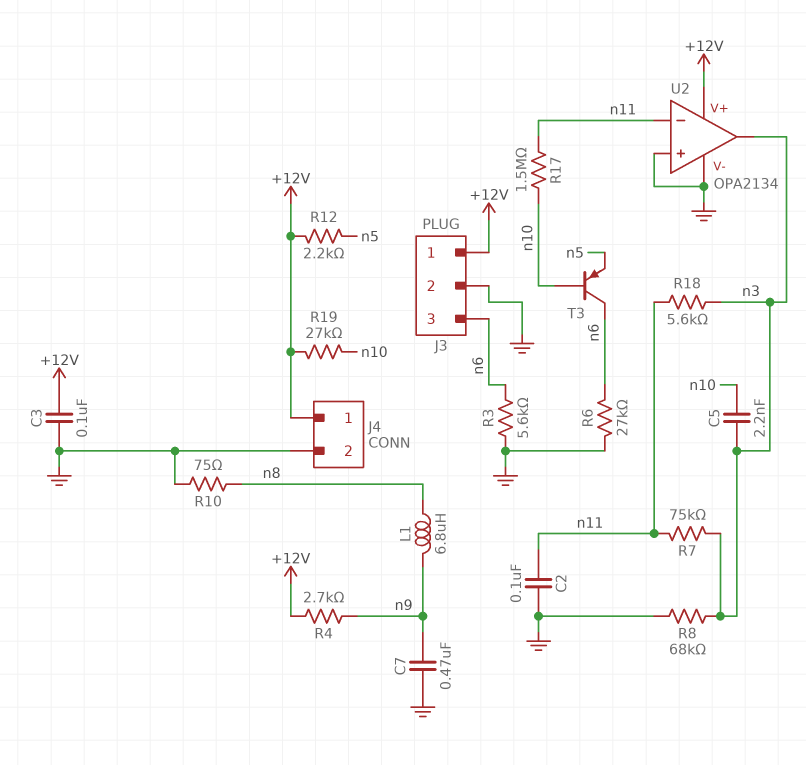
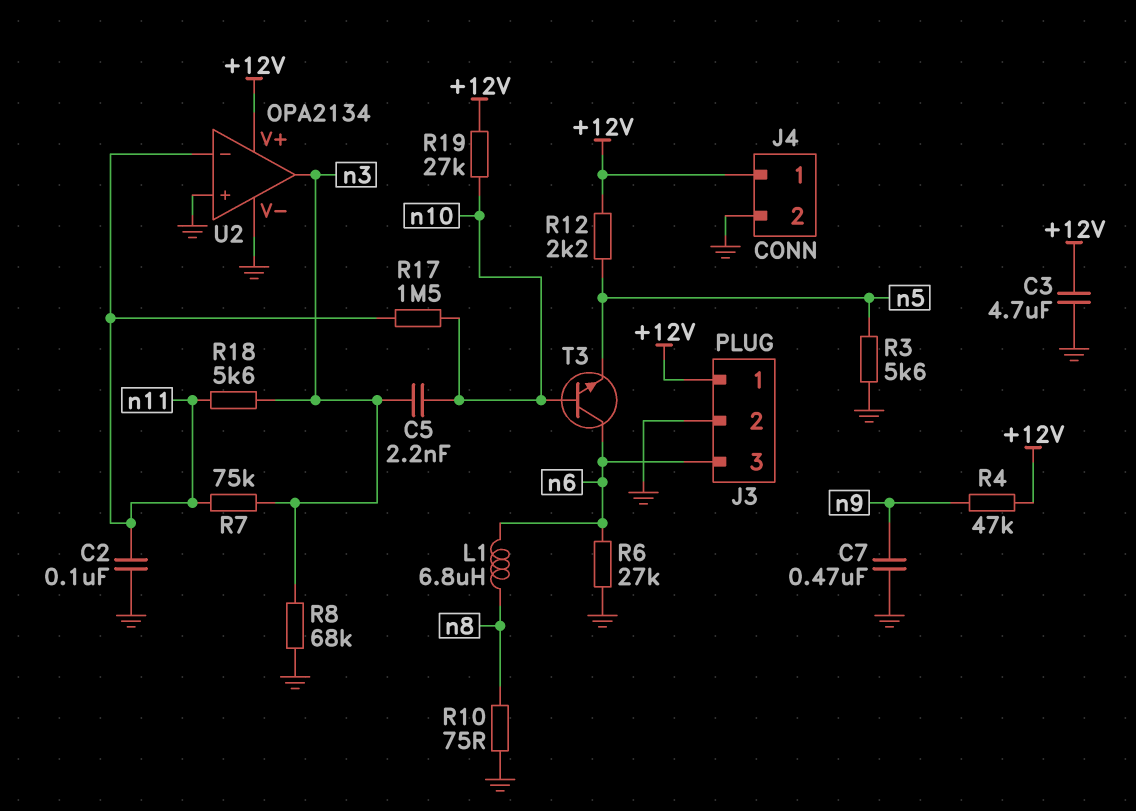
C3: 100nF (+12V, GND) -> 4.7uF (+12V, GND)
L1: 6.8uH (n8, n9) -> 6.8uH (n6, n8)
R3: 5.6k (GND, n6) -> 5.6k (GND, n5)
R4: 2.7k (+12V, n9) -> 47k (+12V, n9)
T3: PNP (B n10, C n6, E n5) -> NPN (B n10, C n6, E n5)

